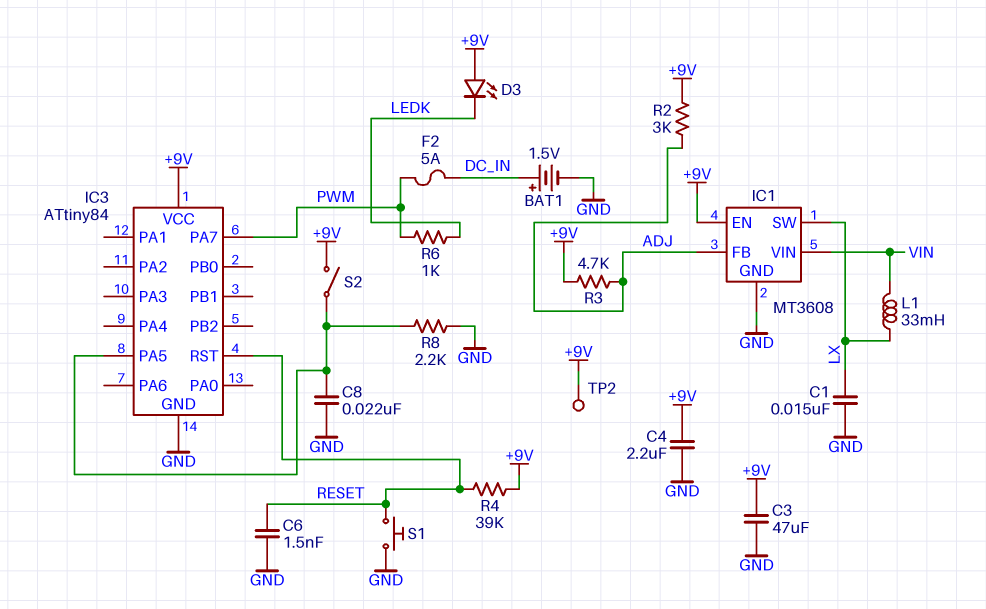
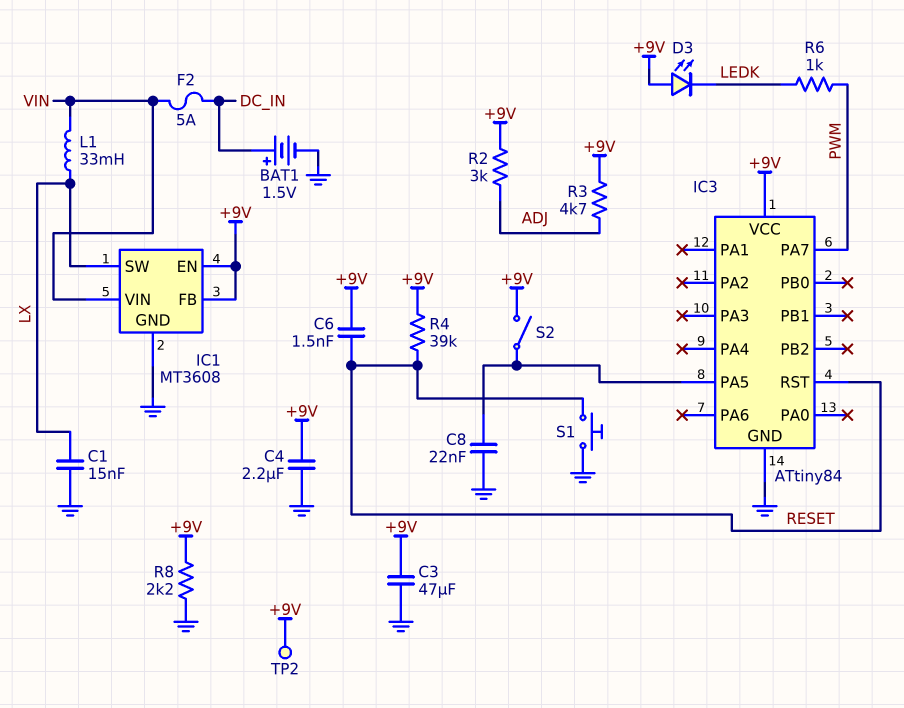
C6: 1.5nF (GND, RESET) -> 1.5nF (+9V, RESET)
F2: 5A (DC_IN, PWM) -> 5A (DC_IN, VIN)
IC1 pin FB: ADJ -> +9V
R8: 2.2k (GND, IC3/PA5) -> 2.2k (+9V, GND)

